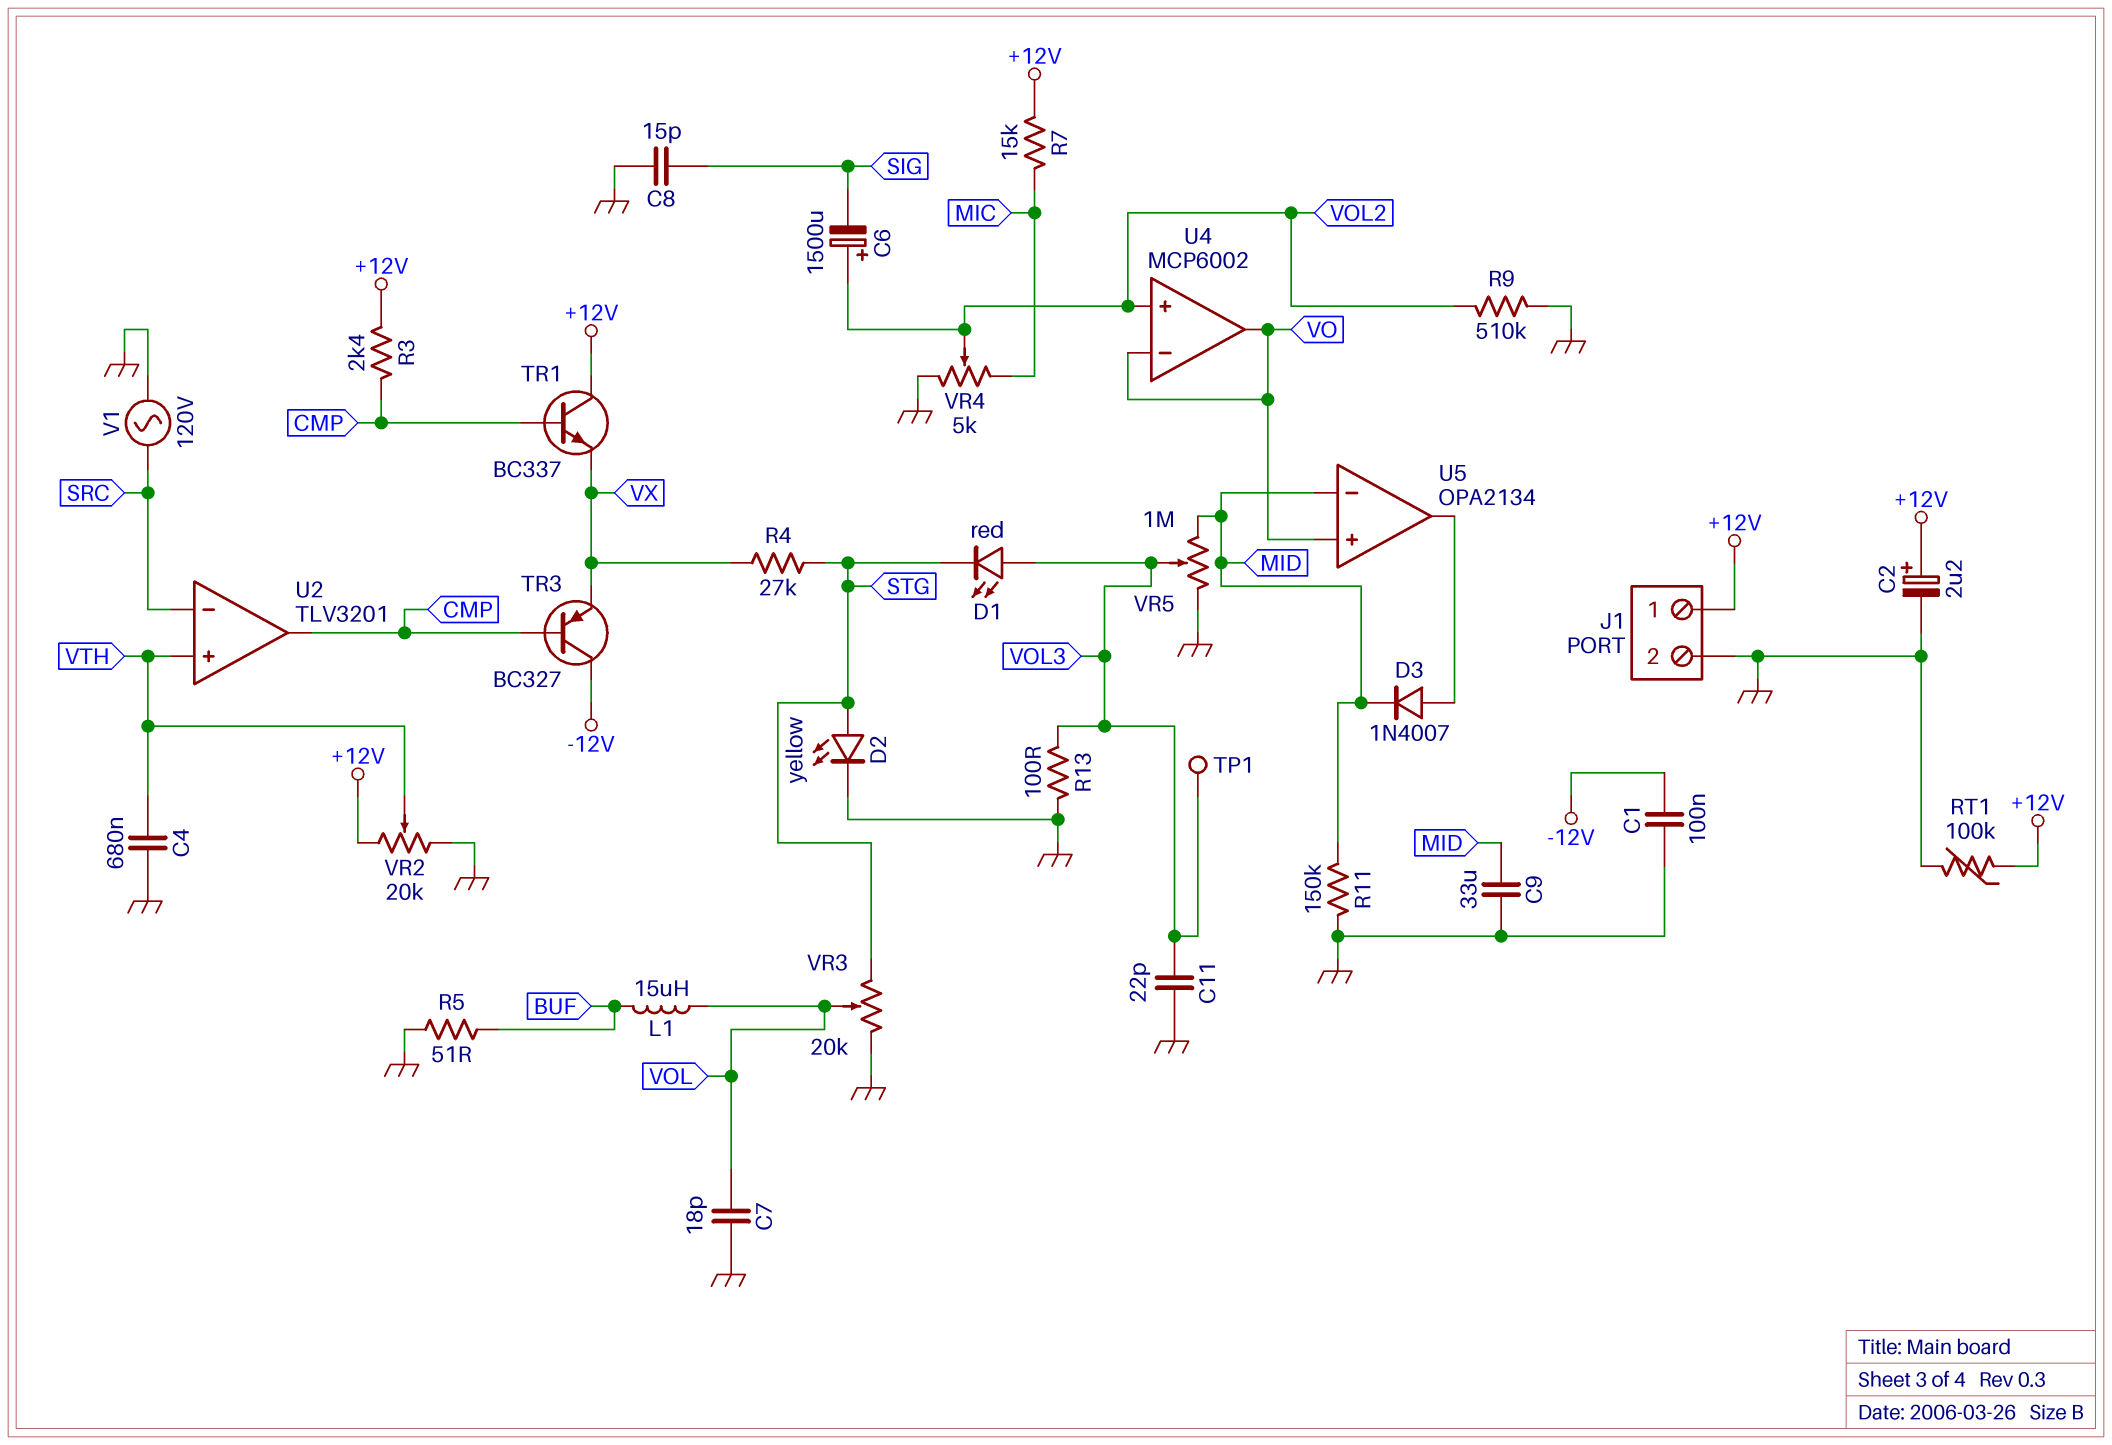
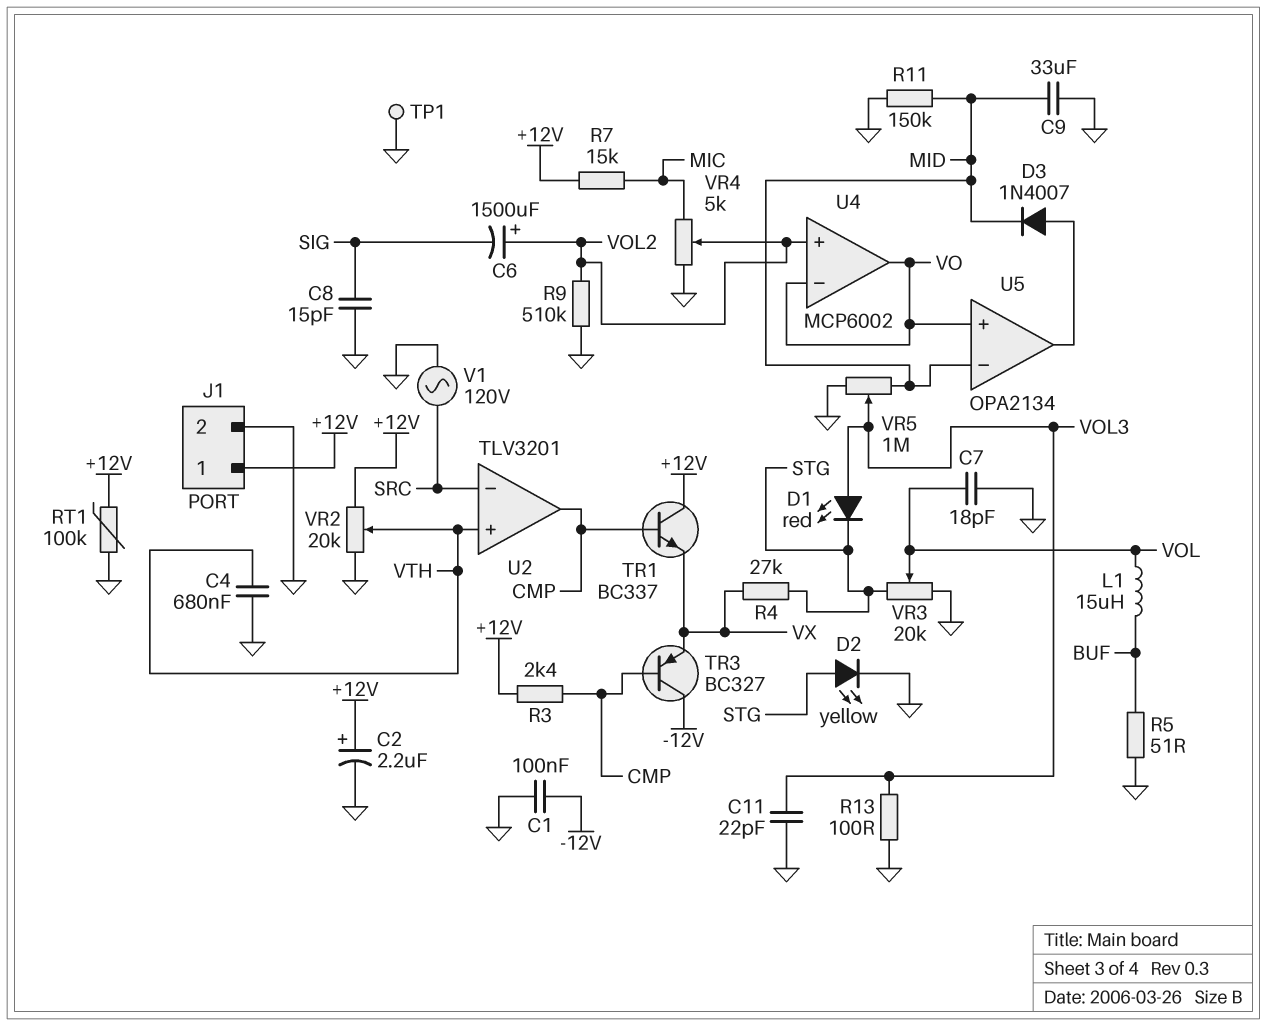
TP1: test point (VOL3) -> test point (GND)

